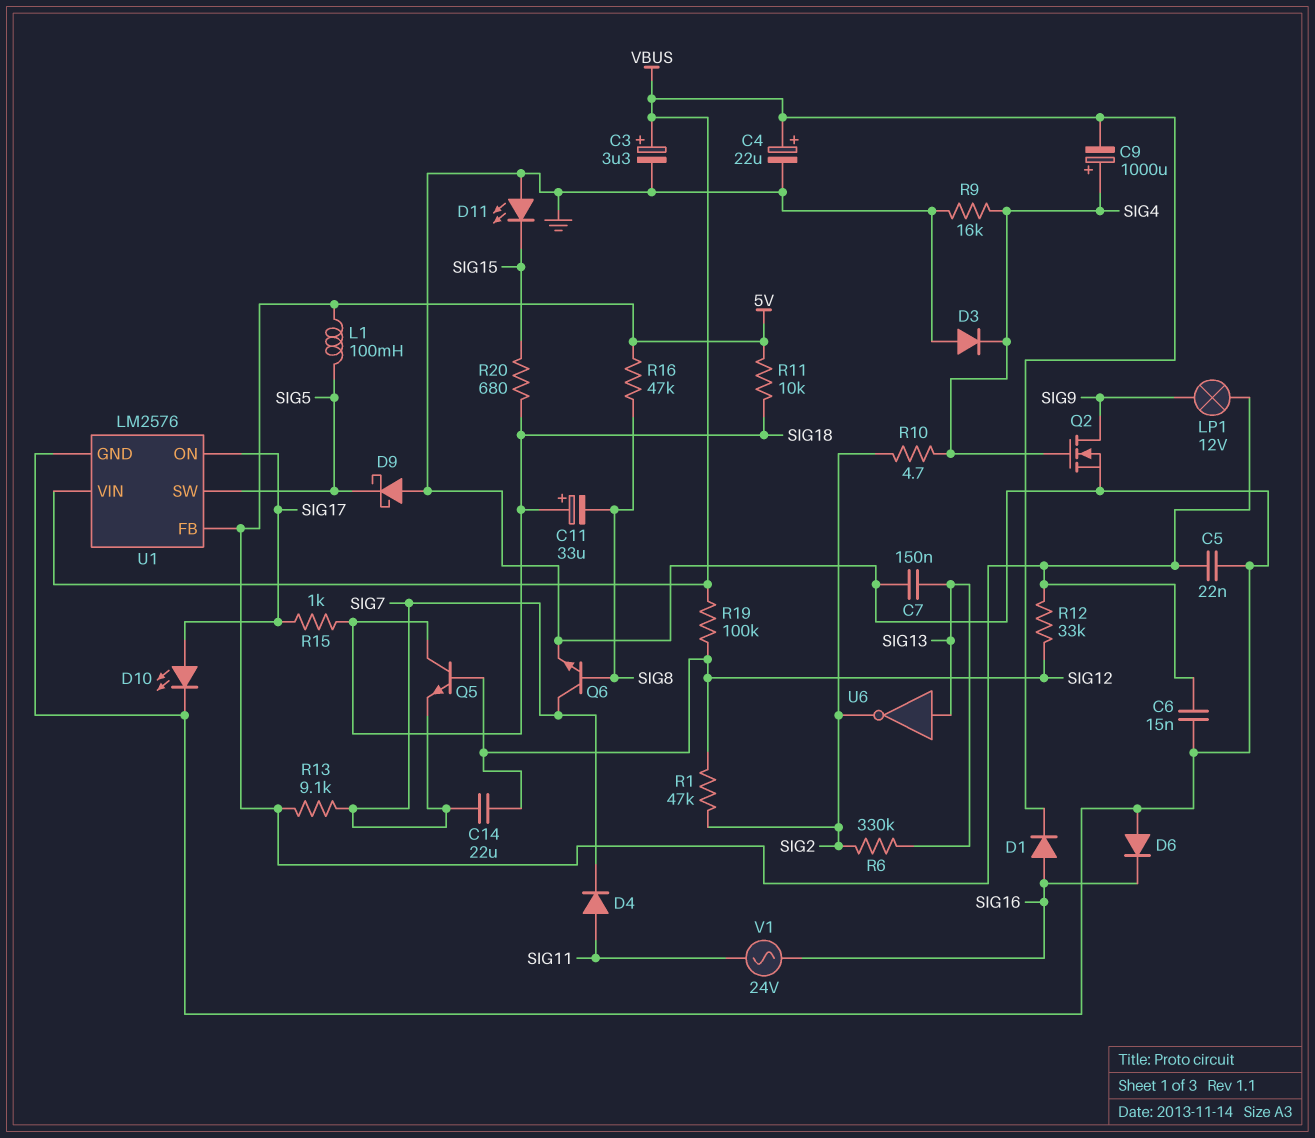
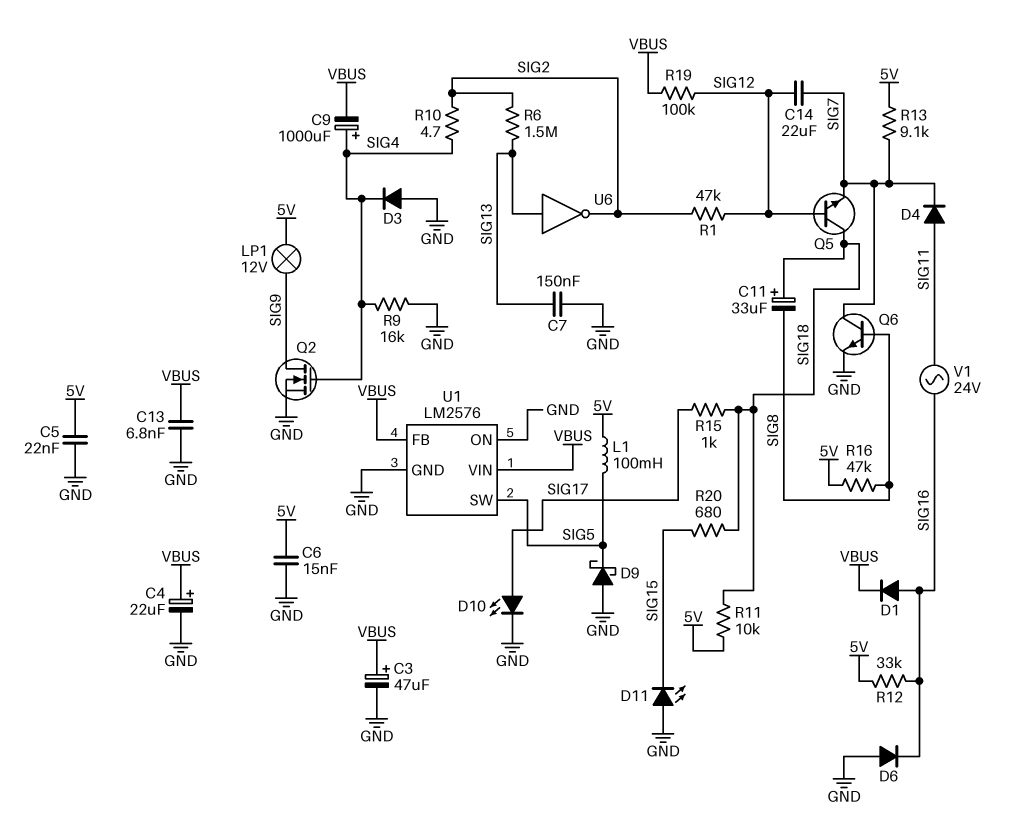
C3: 3.3uF (plus VBUS, minus GND) -> 47uF (plus VBUS, minus GND)
C13: none -> 6.8nF (GND, VBUS)
R6: 330k (SIG2, SIG13) -> 1.5M (SIG2, SIG13)
R12: 33k (5V, SIG12) -> 33k (5V, SIG16)
U1 pin FB: 5V -> VBUS
U1 pin ON: SIG17 -> GND

